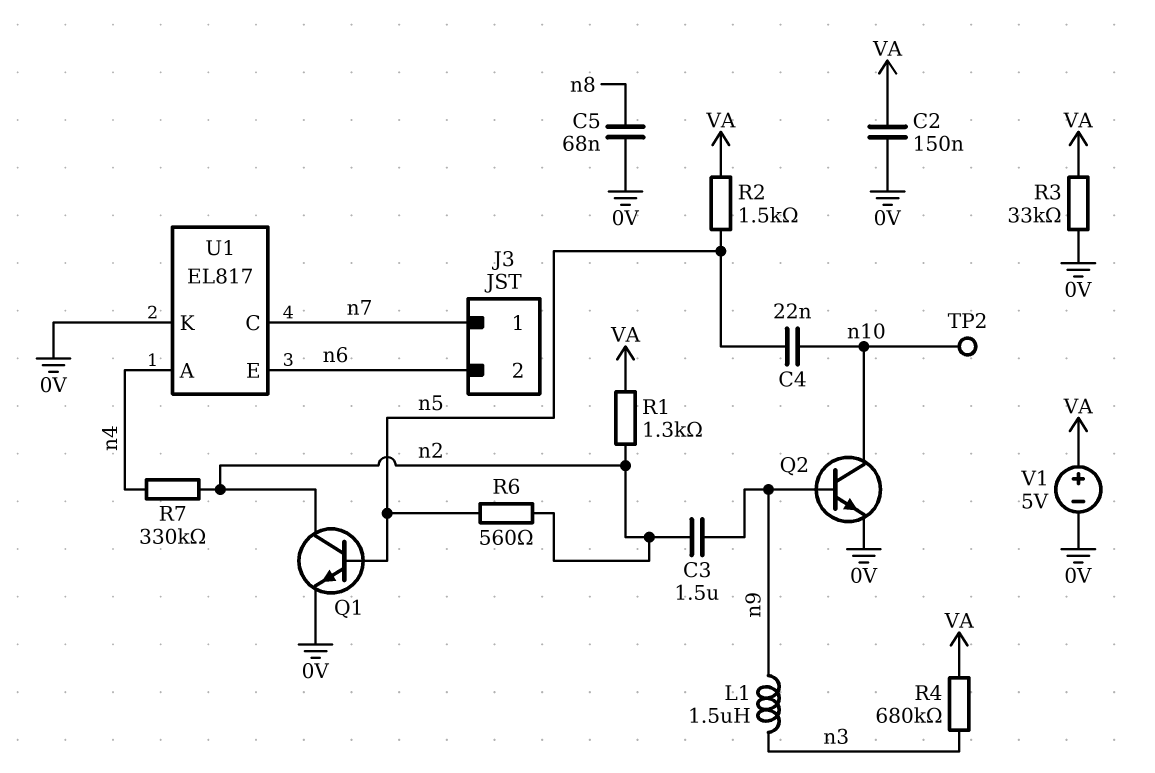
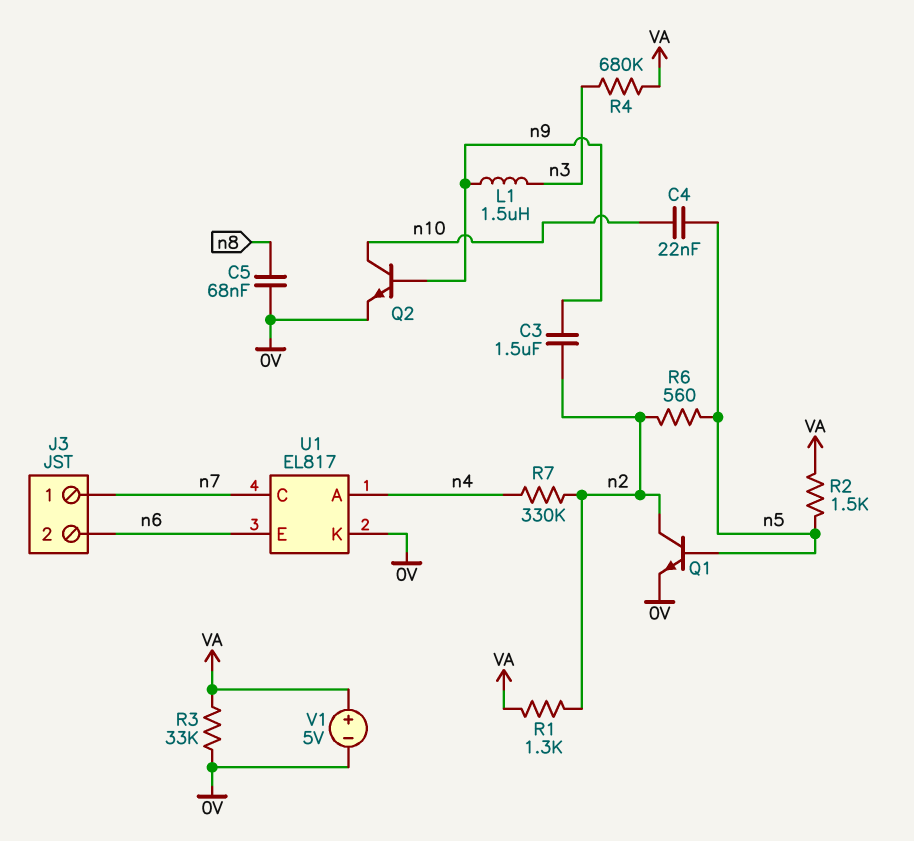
C2: 150nF (0V, VA) -> none
TP2: test point (n10) -> none

